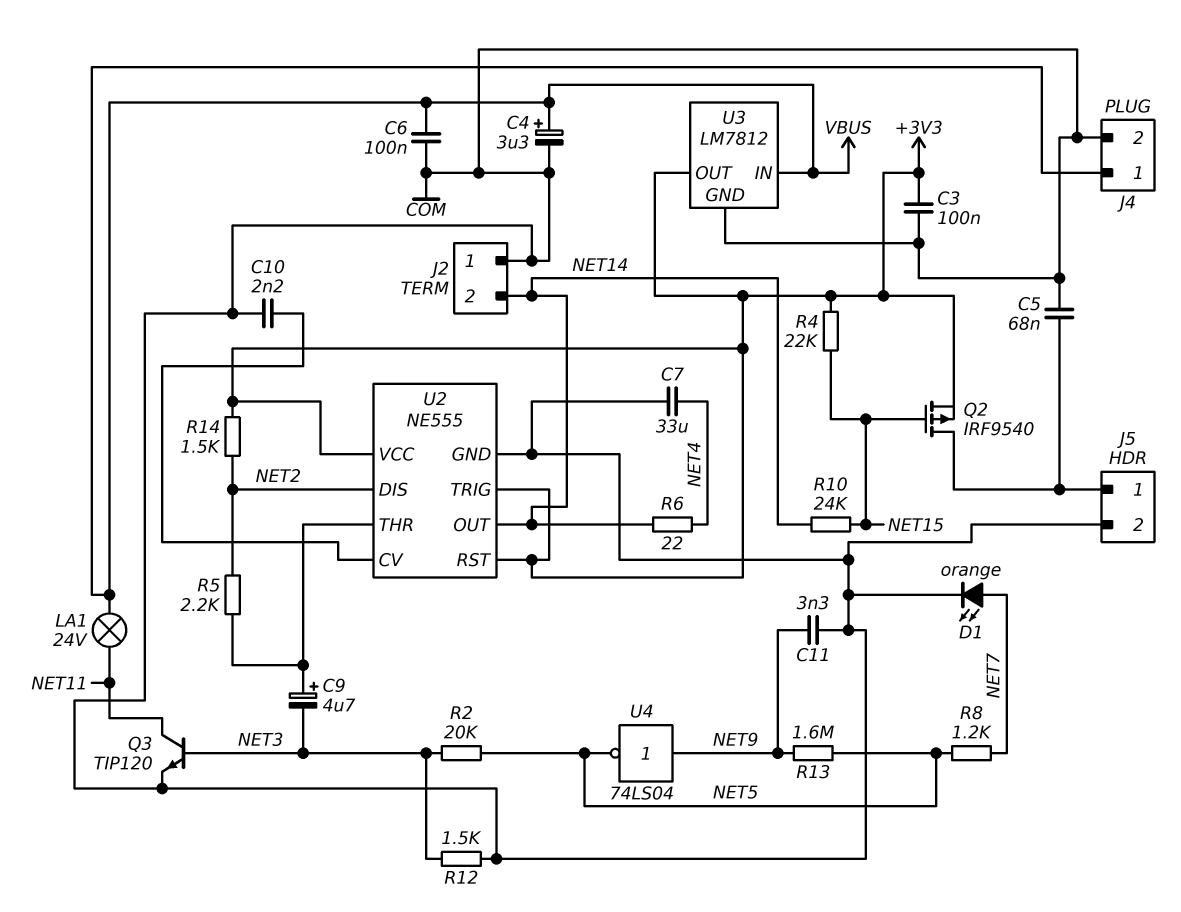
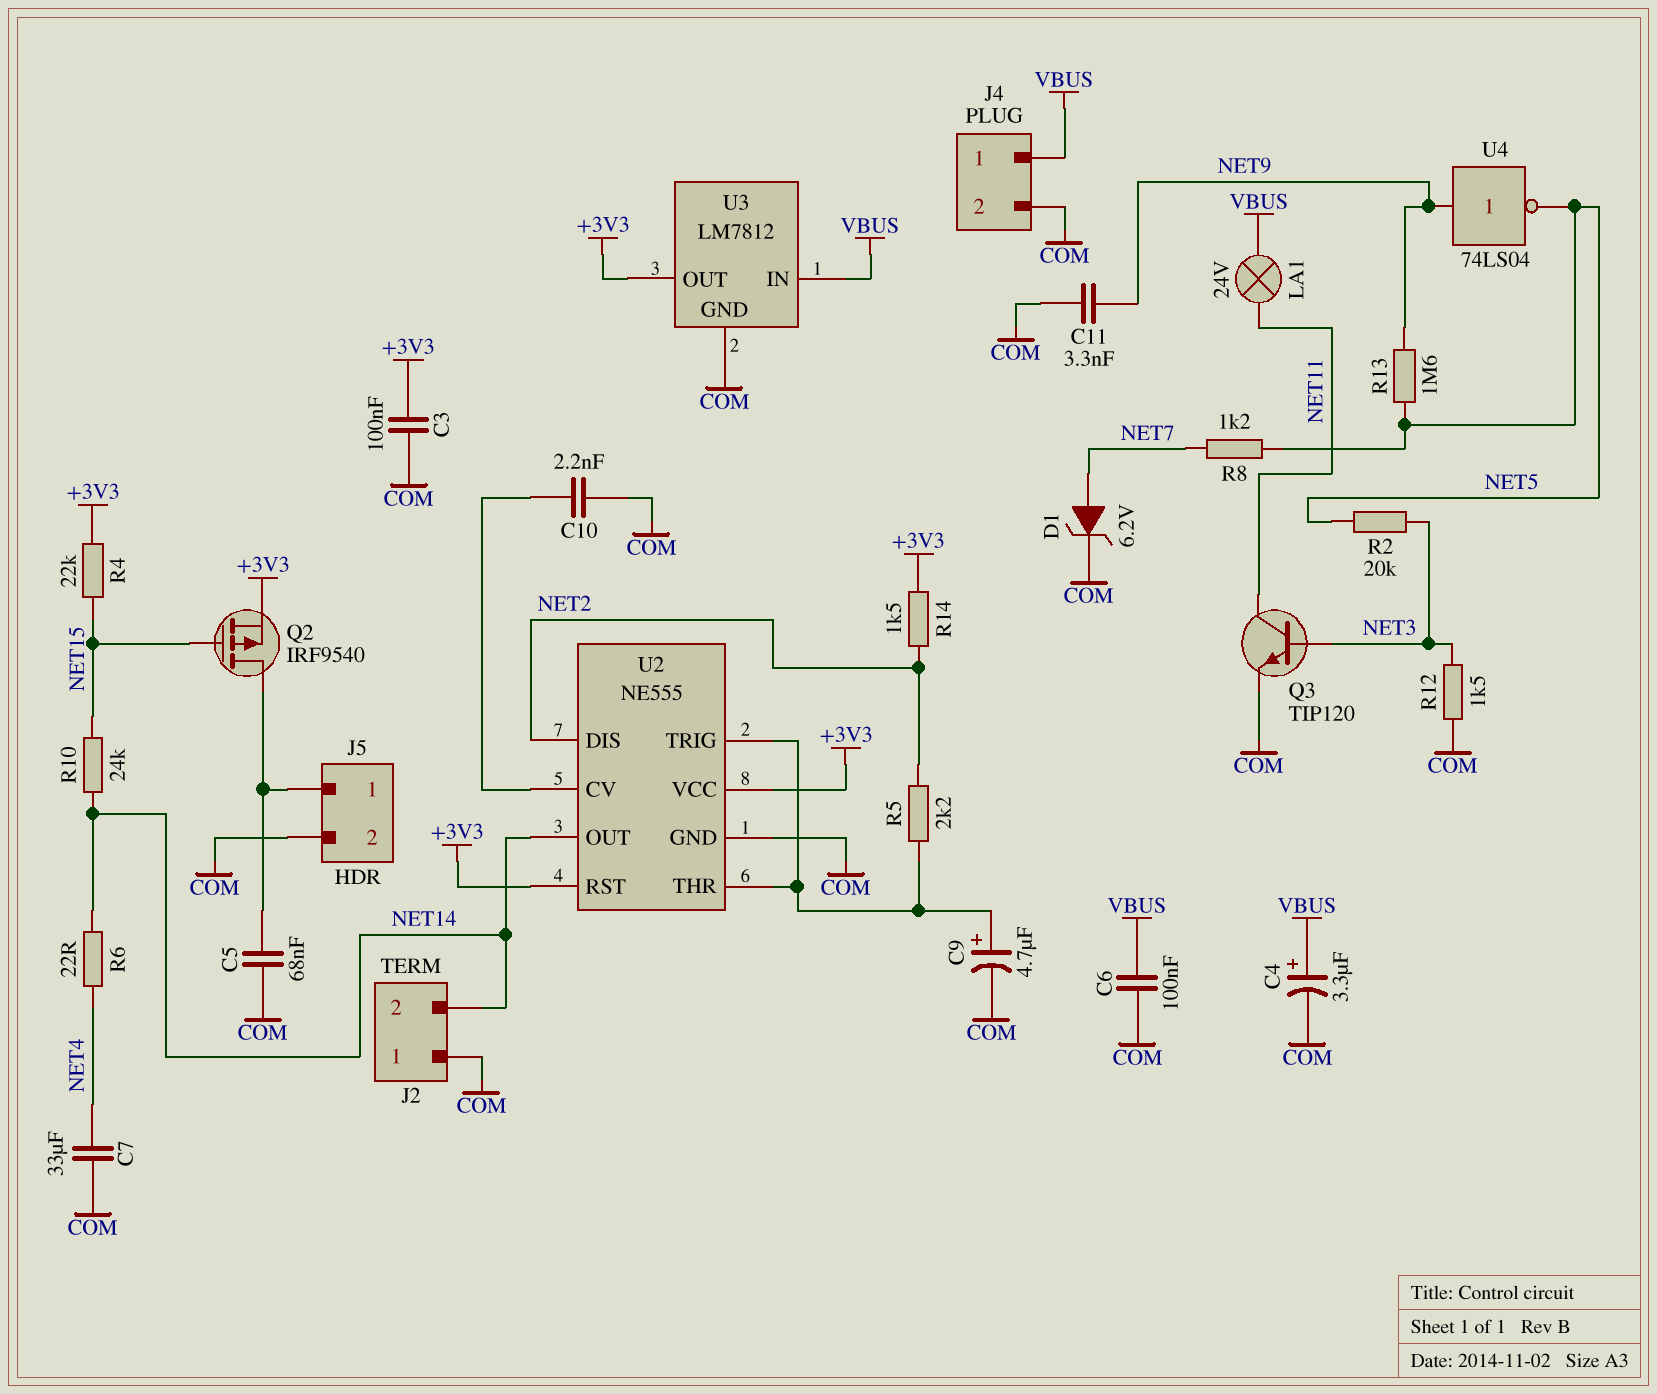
C9: 4.7uF (plus U2/THR, minus NET3) -> 4.7uF (plus U2/THR, minus COM)
D1: LED orange (A NET7, K COM) -> zener 6.2V (A NET7, K COM)
U2 pin TRIG: +3V3 -> U2/THR

